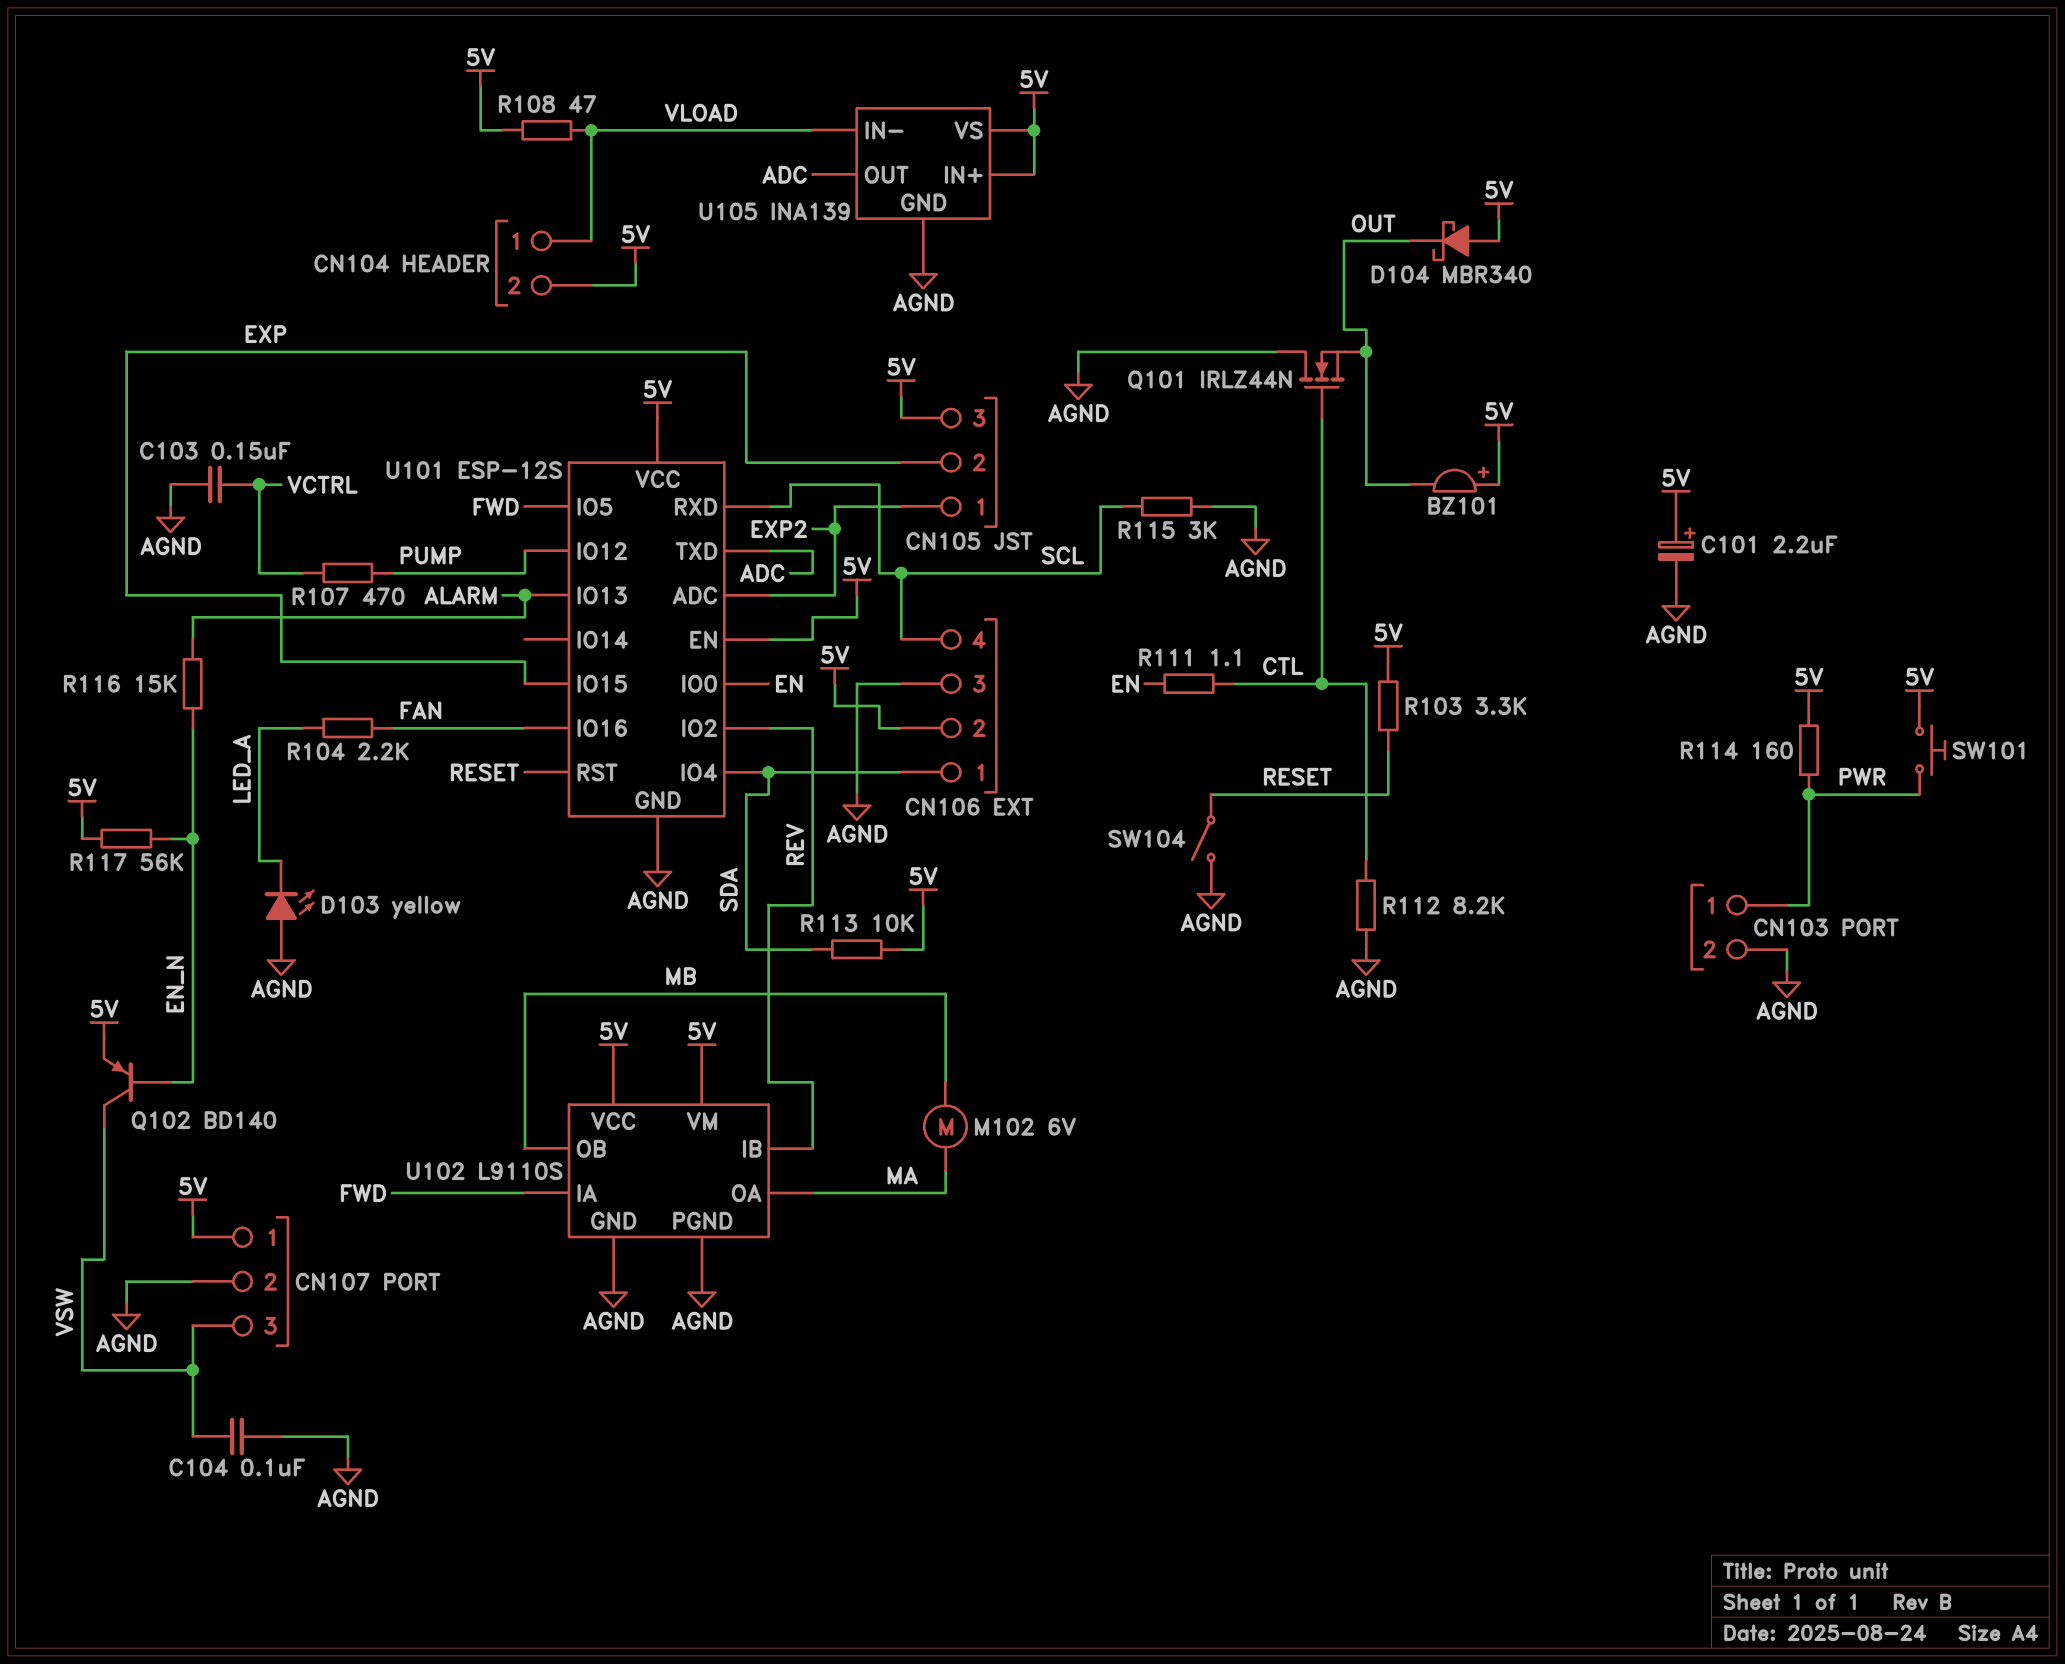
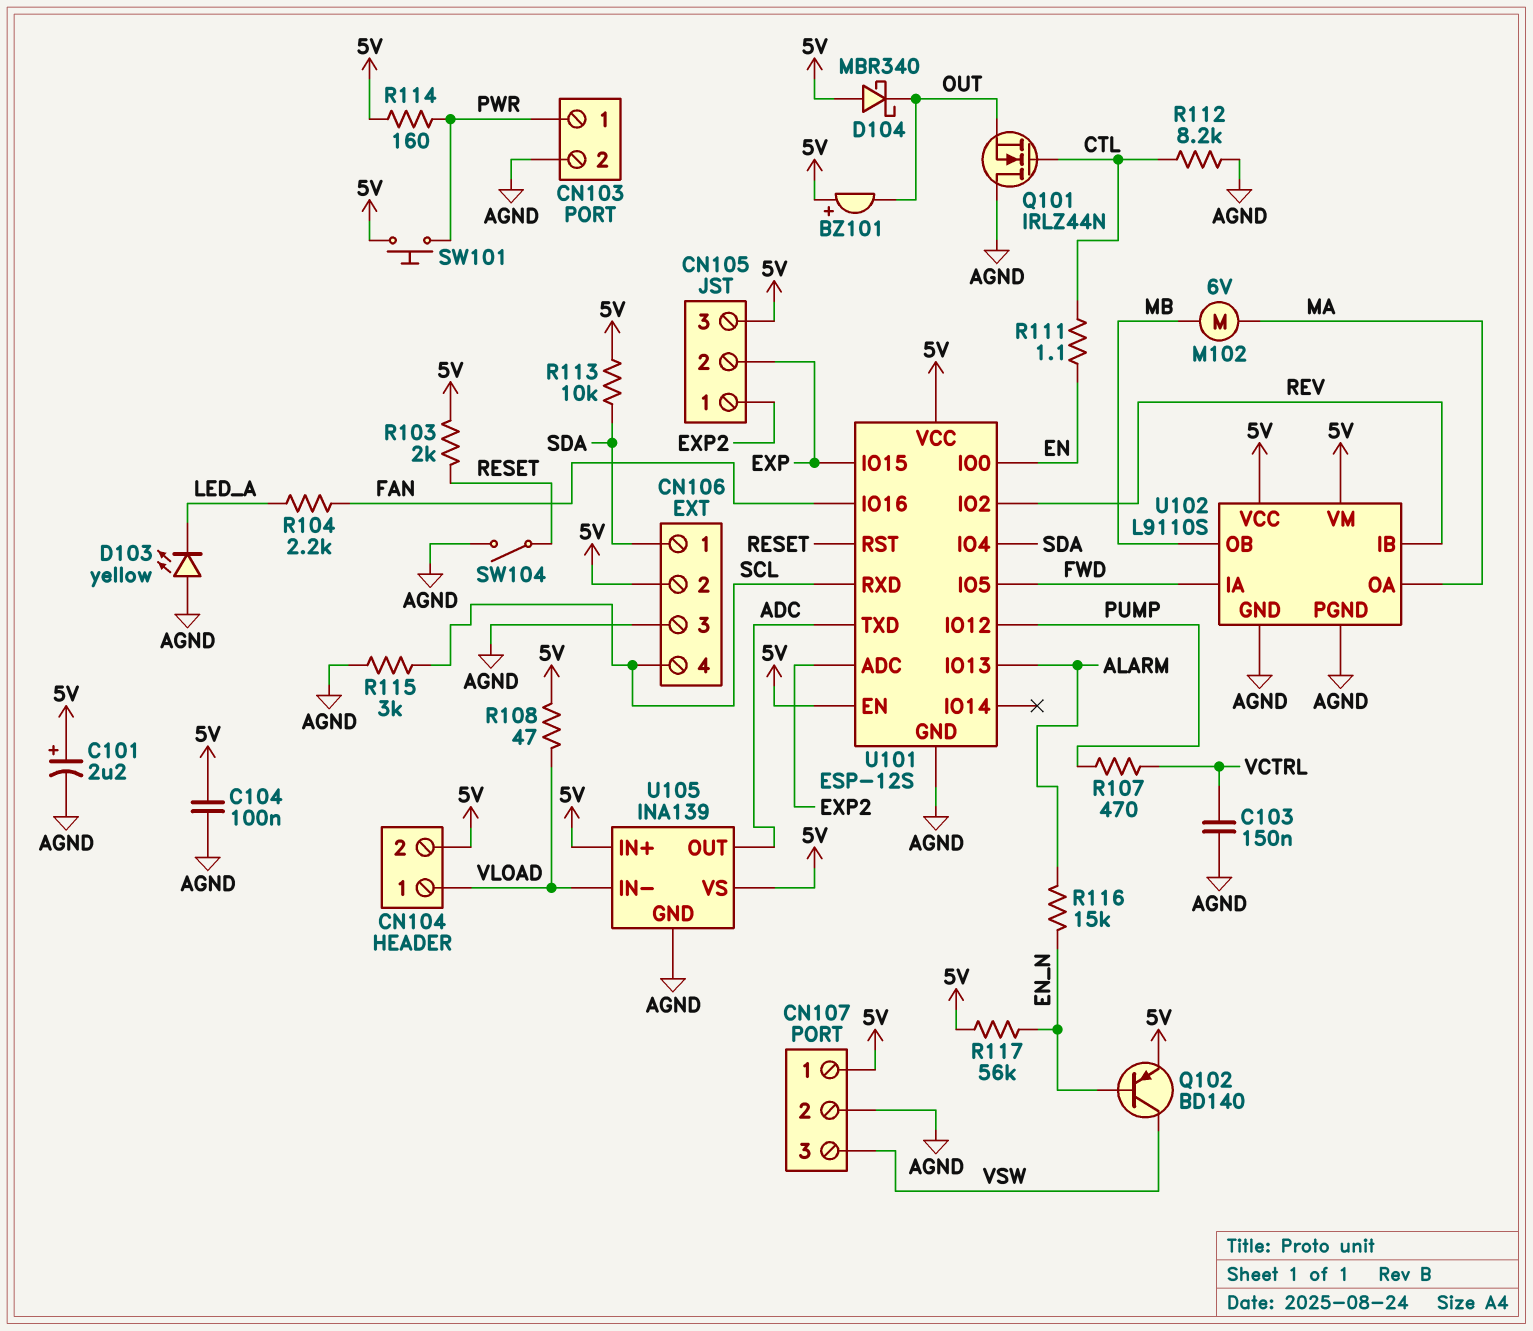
C104: 100nF (AGND, VSW) -> 100nF (5V, AGND)
R103: 3.3k (5V, RESET) -> 2k (5V, RESET)

